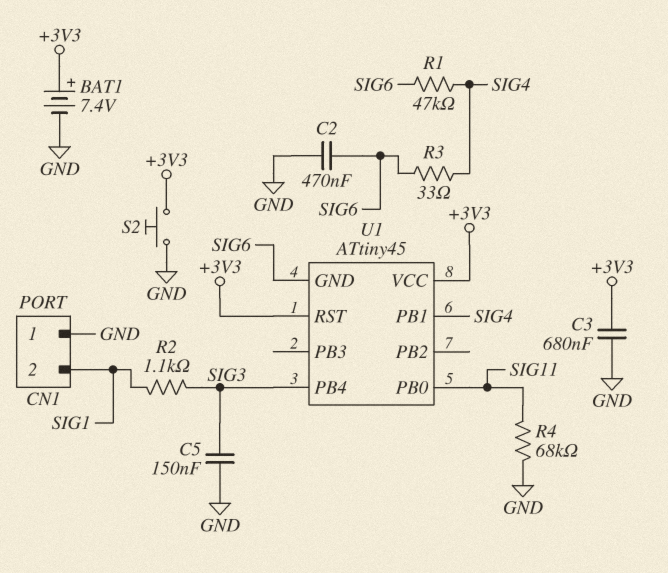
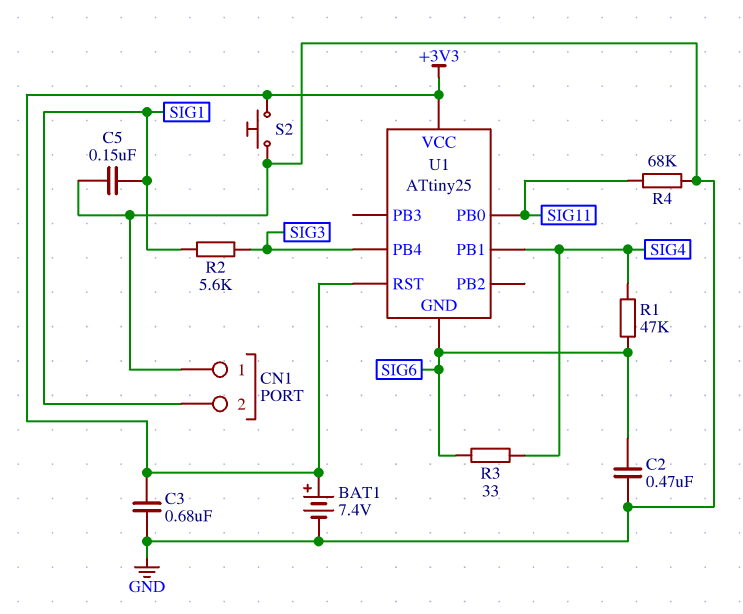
C5: 150nF (GND, SIG3) -> 150nF (GND, SIG1)
R2: 1.1k (SIG1, SIG3) -> 5.6k (SIG1, SIG3)
U1: ATtiny45 -> ATtiny25

